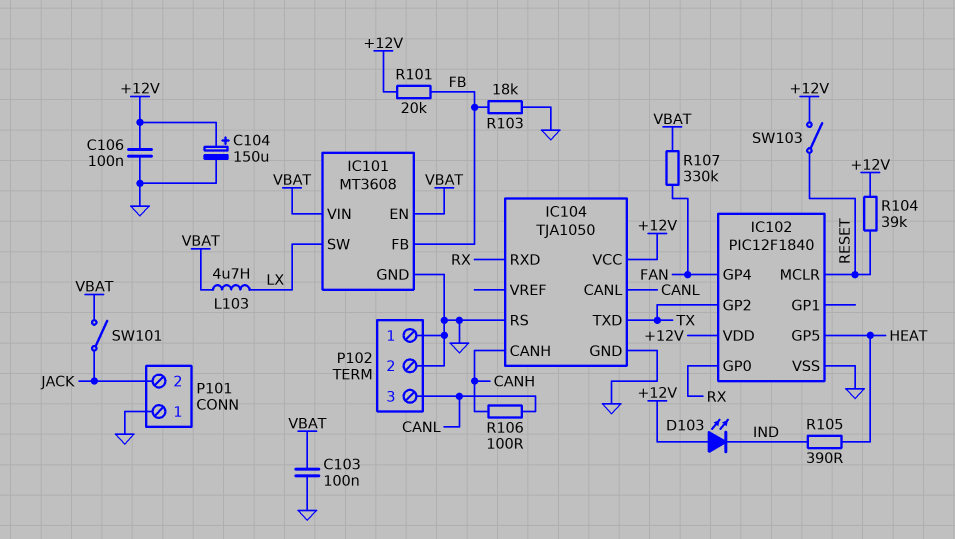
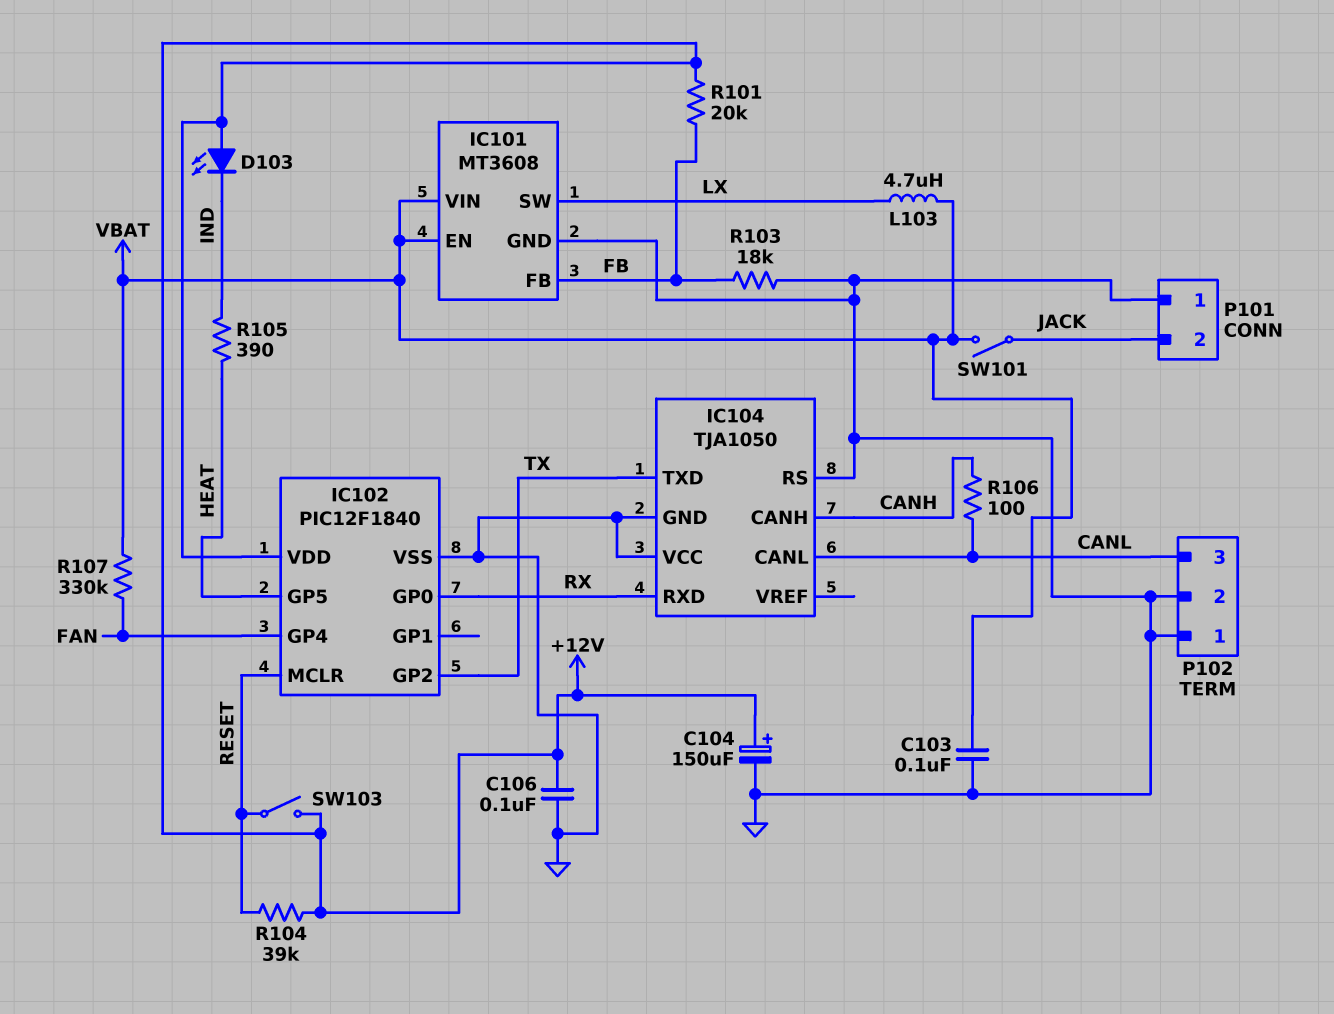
IC104 pin VCC: +12V -> GND

